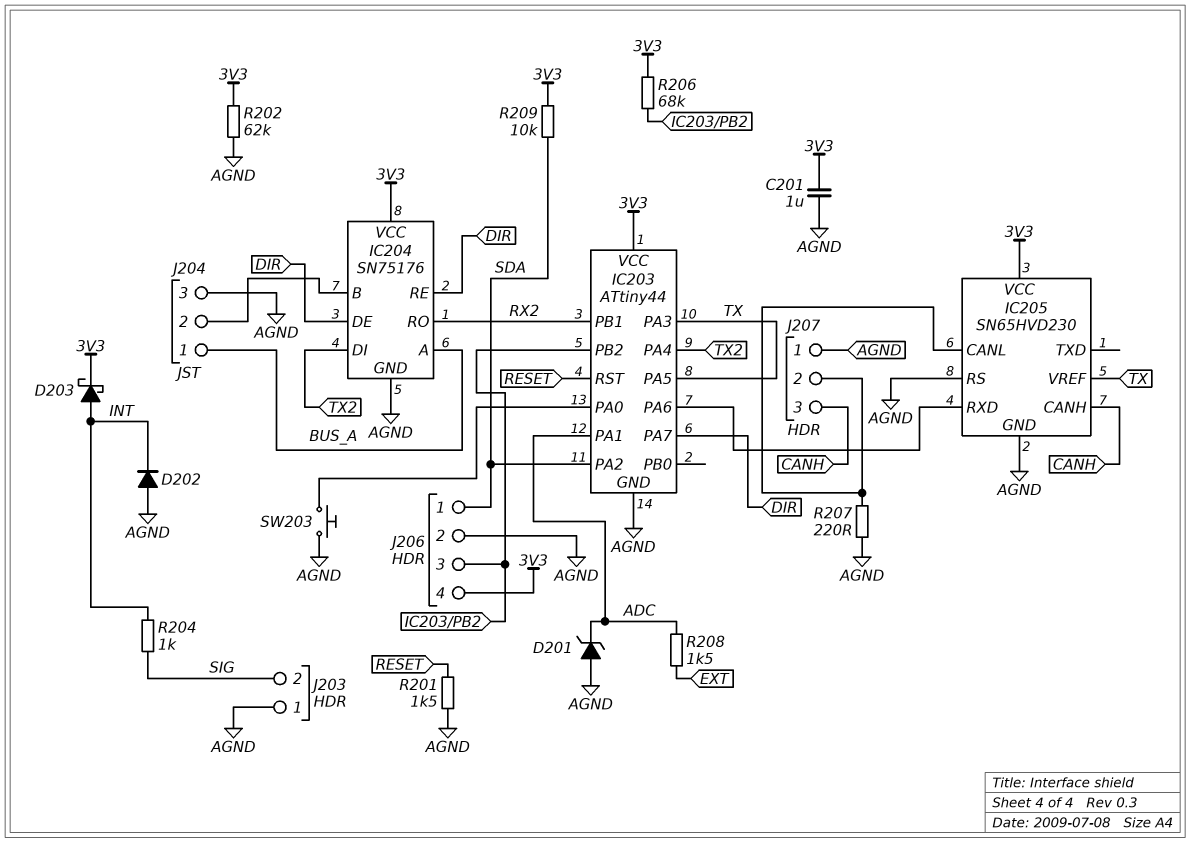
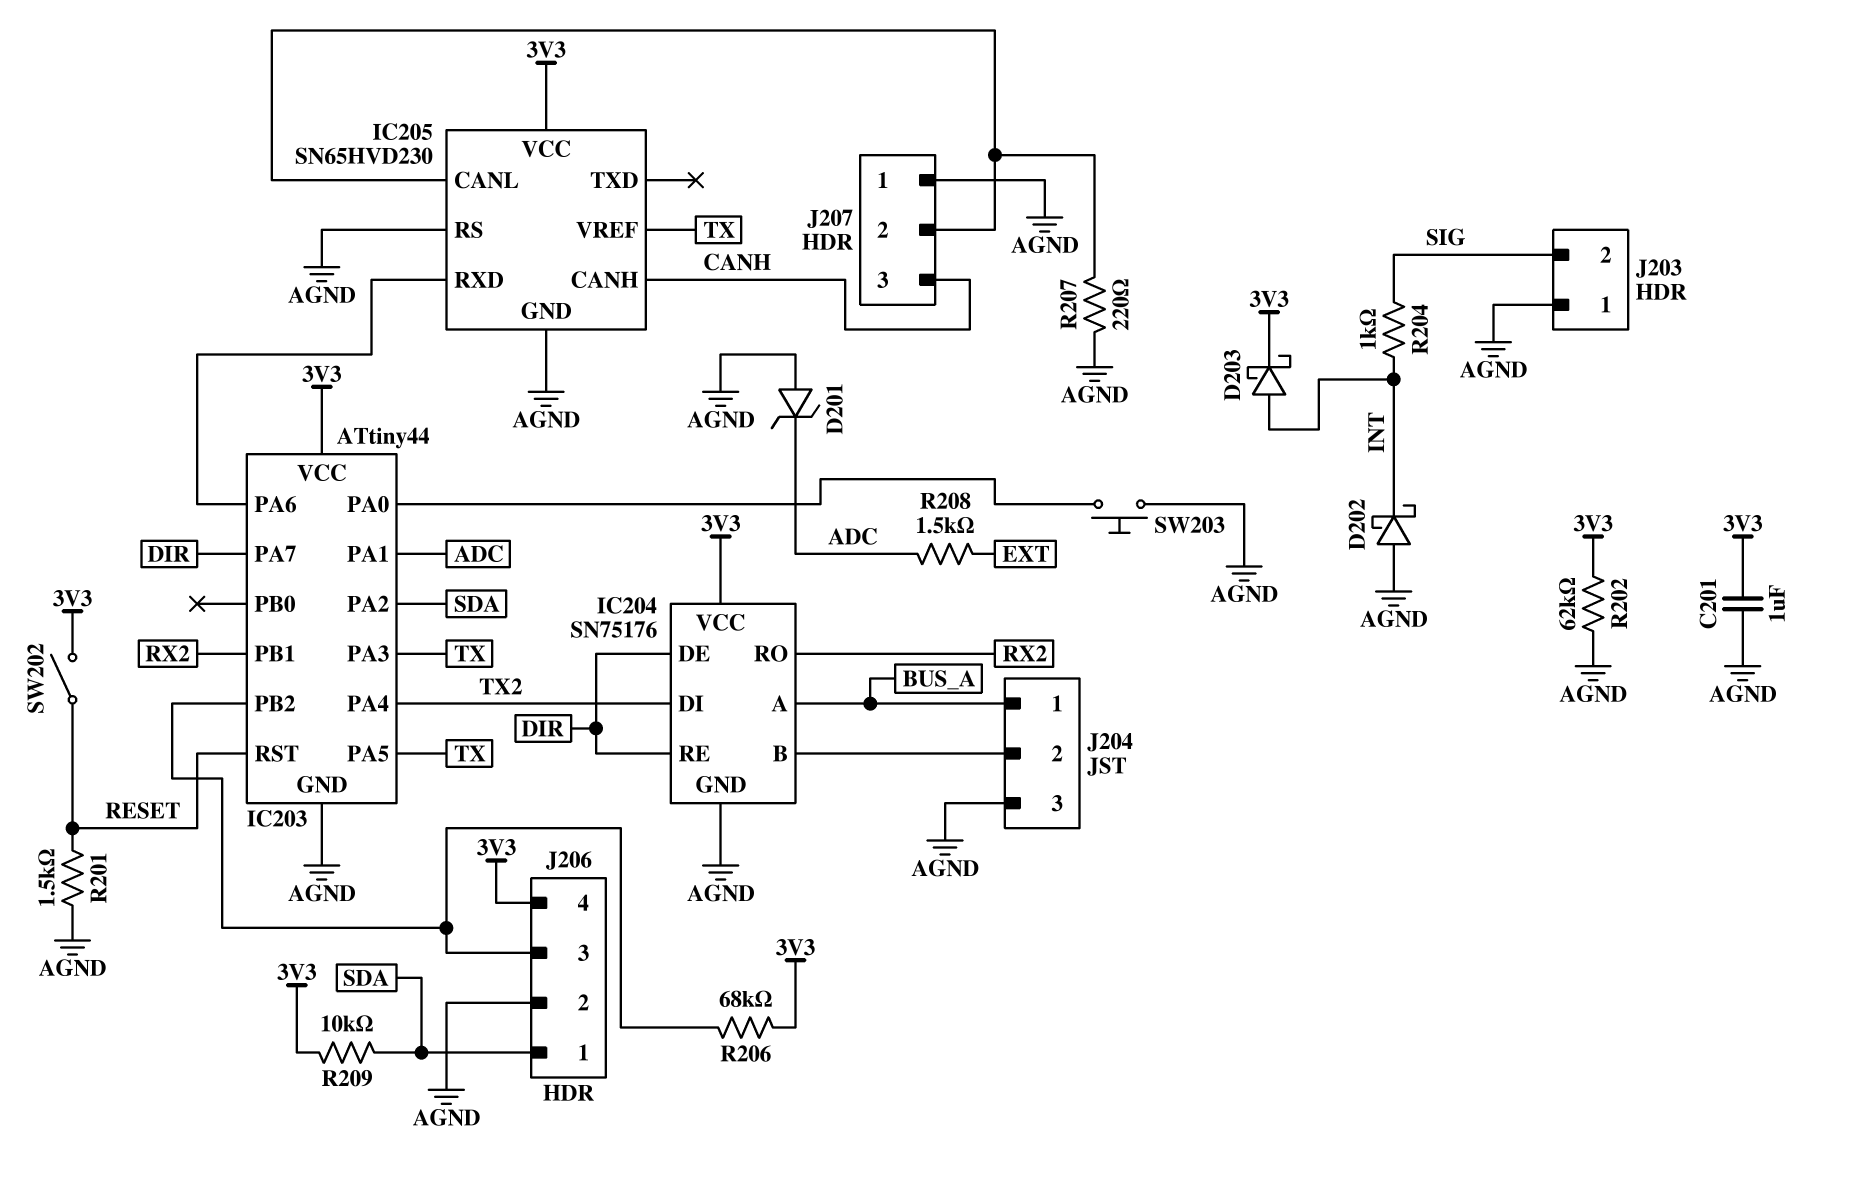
D202: diode (A AGND, K INT) -> schottky (A AGND, K INT)
SW202: none -> switch (3V3, RESET)

